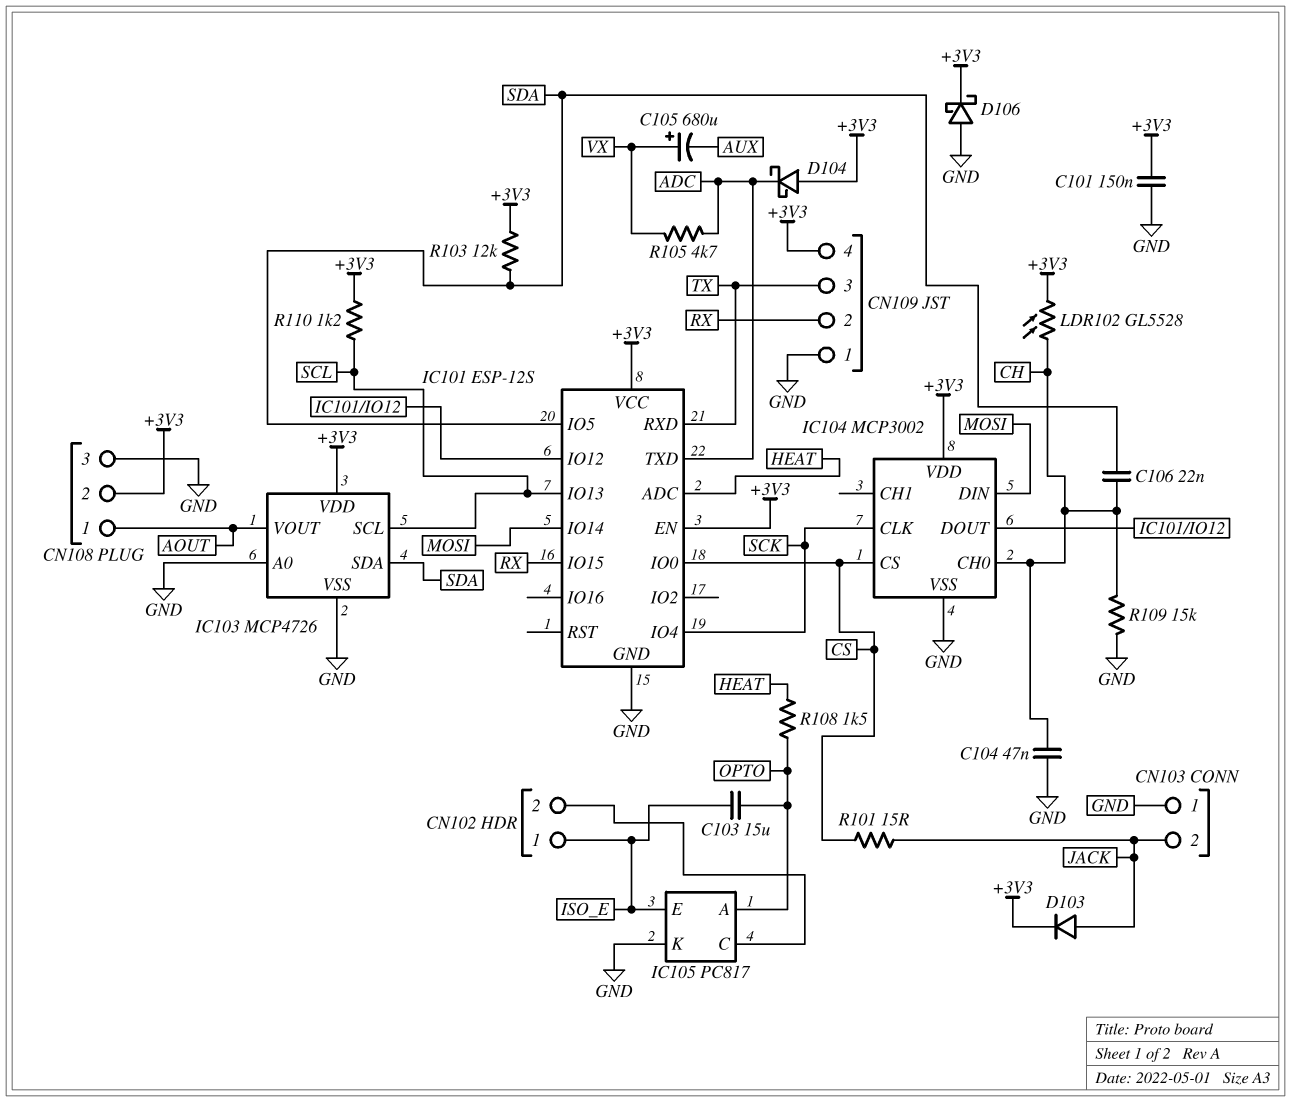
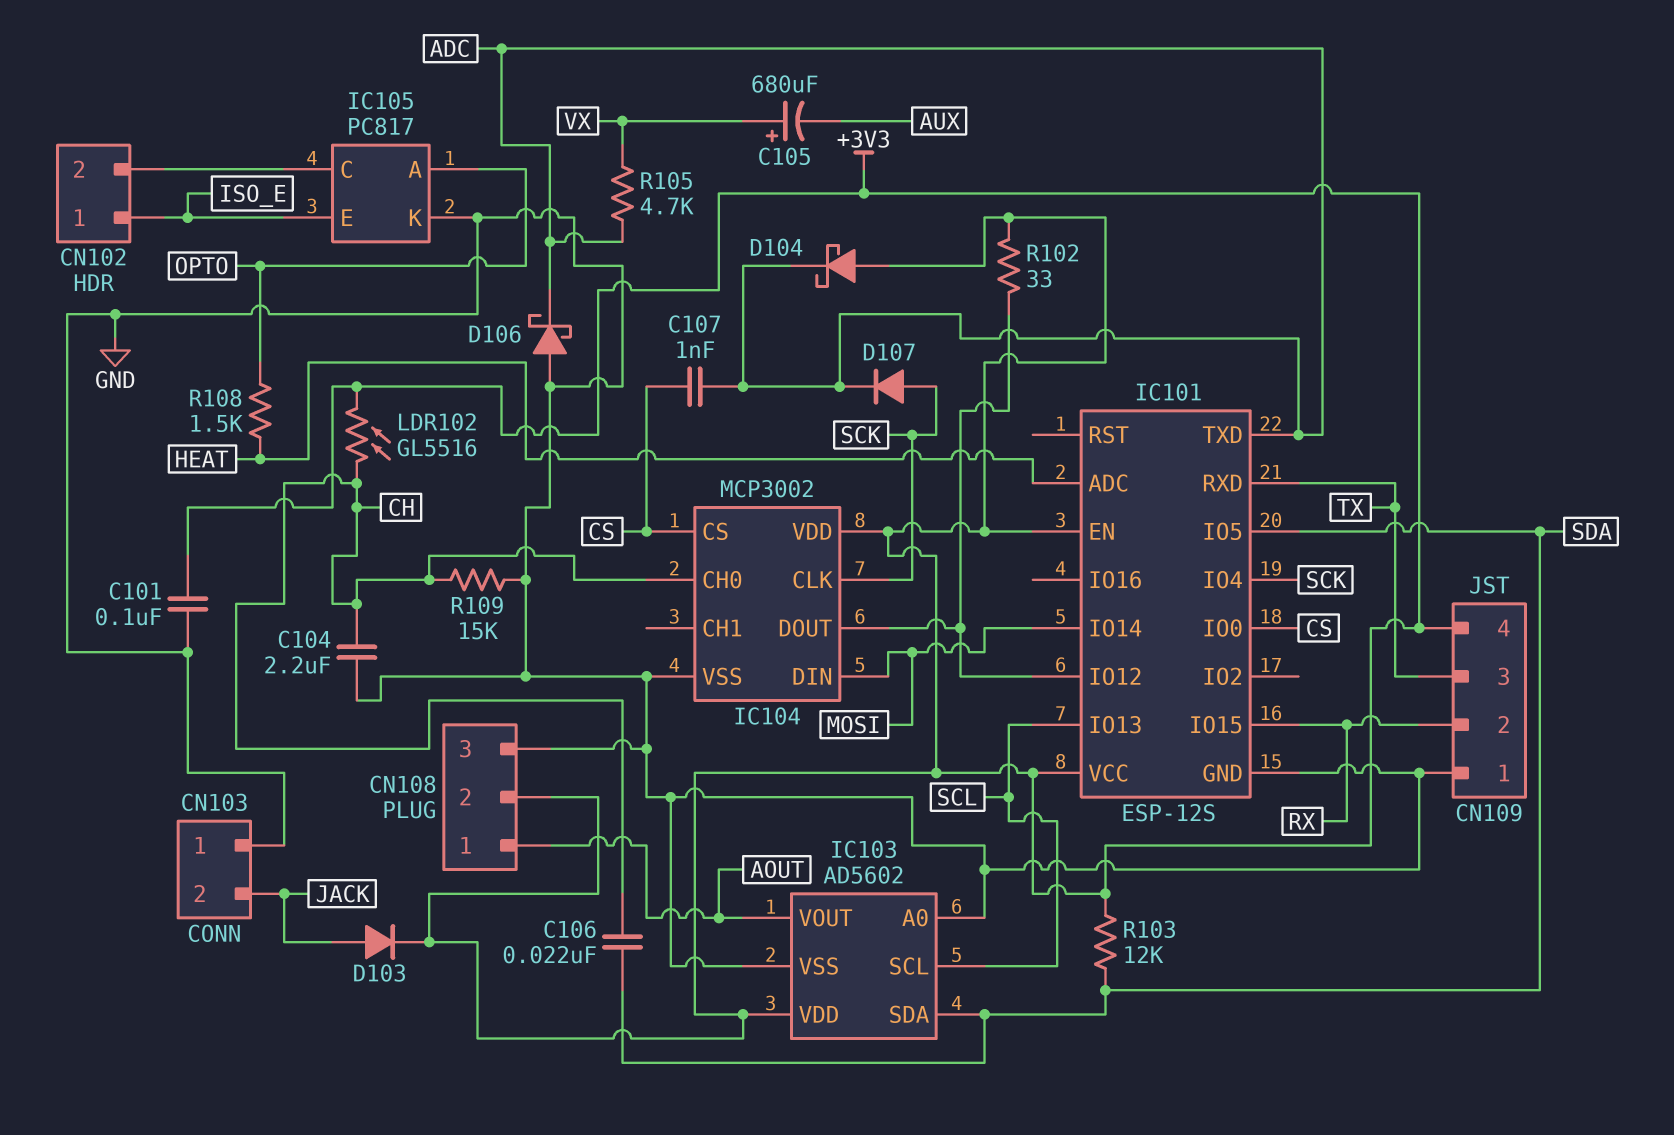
C101: 150nF (+3V3, GND) -> 100nF (+3V3, GND)
C103: 15uF (ISO_E, OPTO) -> none
C104: 47nF (CH, GND) -> 2.2uF (CH, GND)
C107: none -> 1nF (ADC, CS)
D106: schottky (A GND, K +3V3) -> schottky (A GND, K ADC)
D107: none -> diode (A SCK, K ADC)
IC103: MCP4726 -> AD5602
LDR102: GL5528 (+3V3, CH) -> GL5516 (+3V3, CH)
R101: 15 (CS, JACK) -> none
R102: none -> 33 (+3V3, IC101/IO12)
R110: 1.2k (+3V3, SCL) -> none

